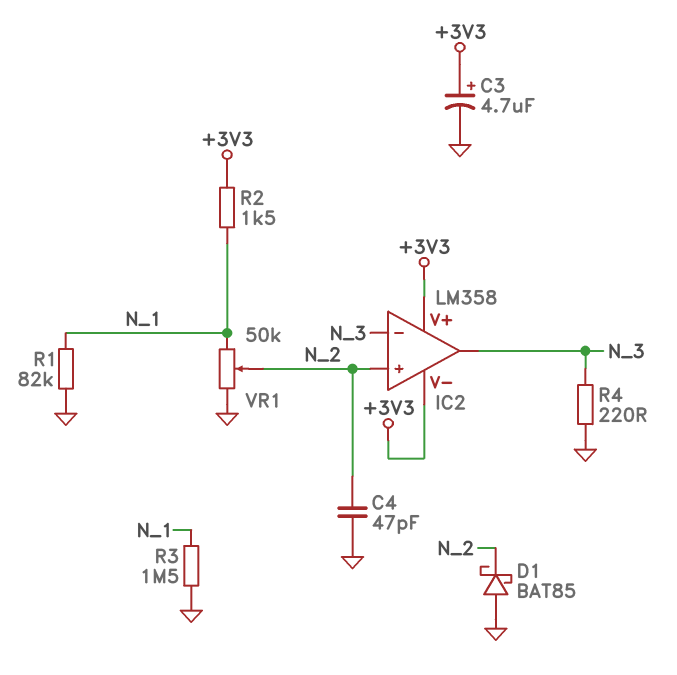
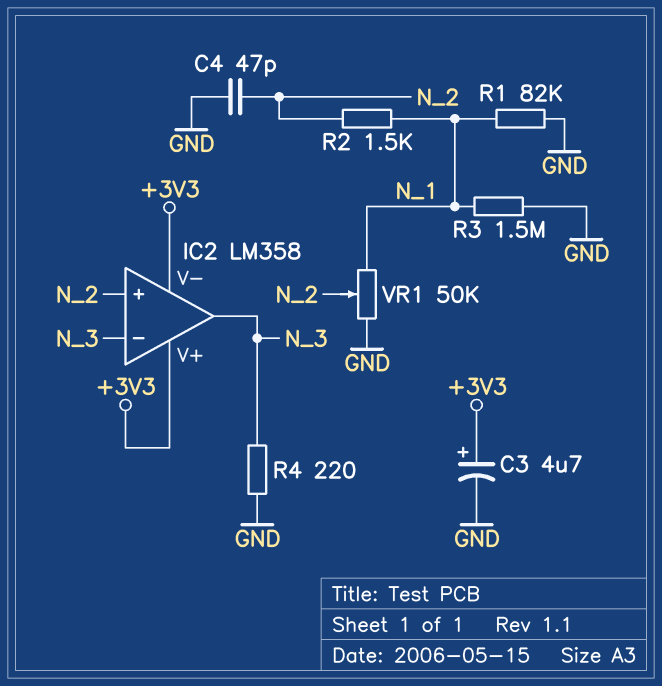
D1: schottky BAT85 (A GND, K N_2) -> none
R2: 1.5k (+3V3, N_1) -> 1.5k (N_1, N_2)

